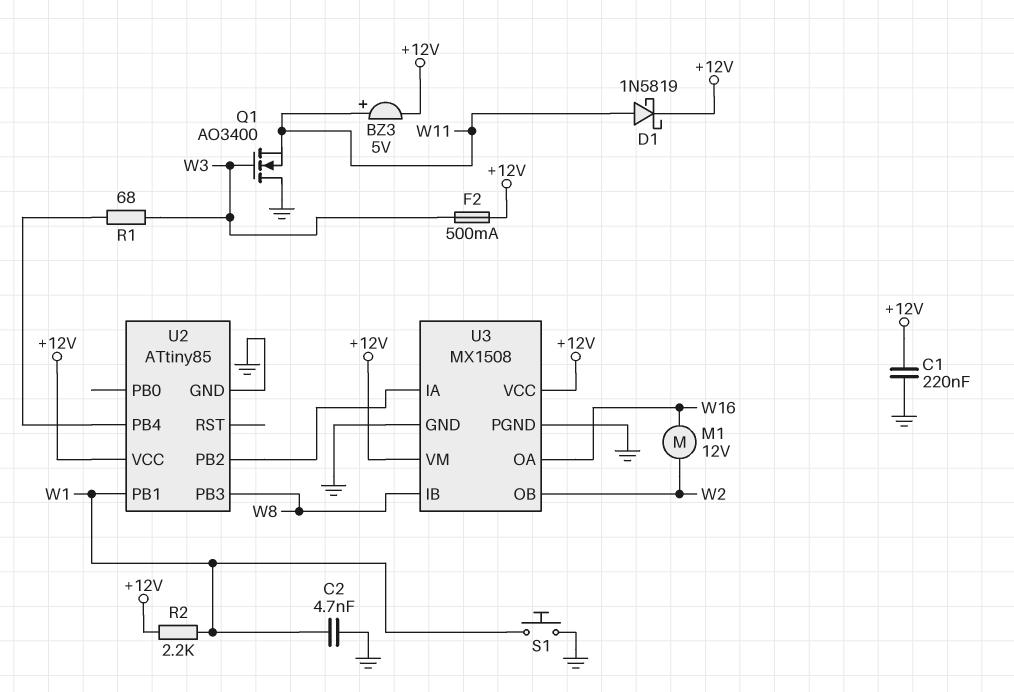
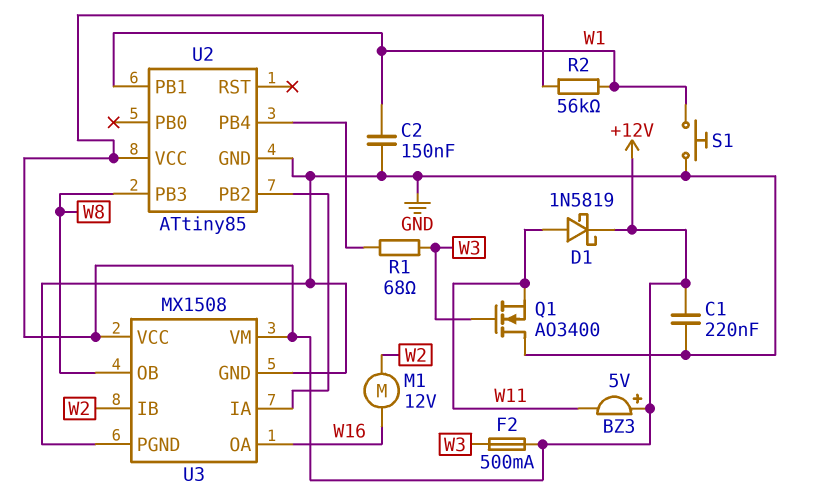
BZ3: buzzer 5V (plus W11, minus +12V) -> buzzer 5V (plus +12V, minus W11)
C2: 4.7nF (GND, W1) -> 150nF (GND, W1)
R2: 2.2k (+12V, W1) -> 56k (+12V, W1)
U3 pin IB: W8 -> W2
U3 pin OB: W2 -> W8

